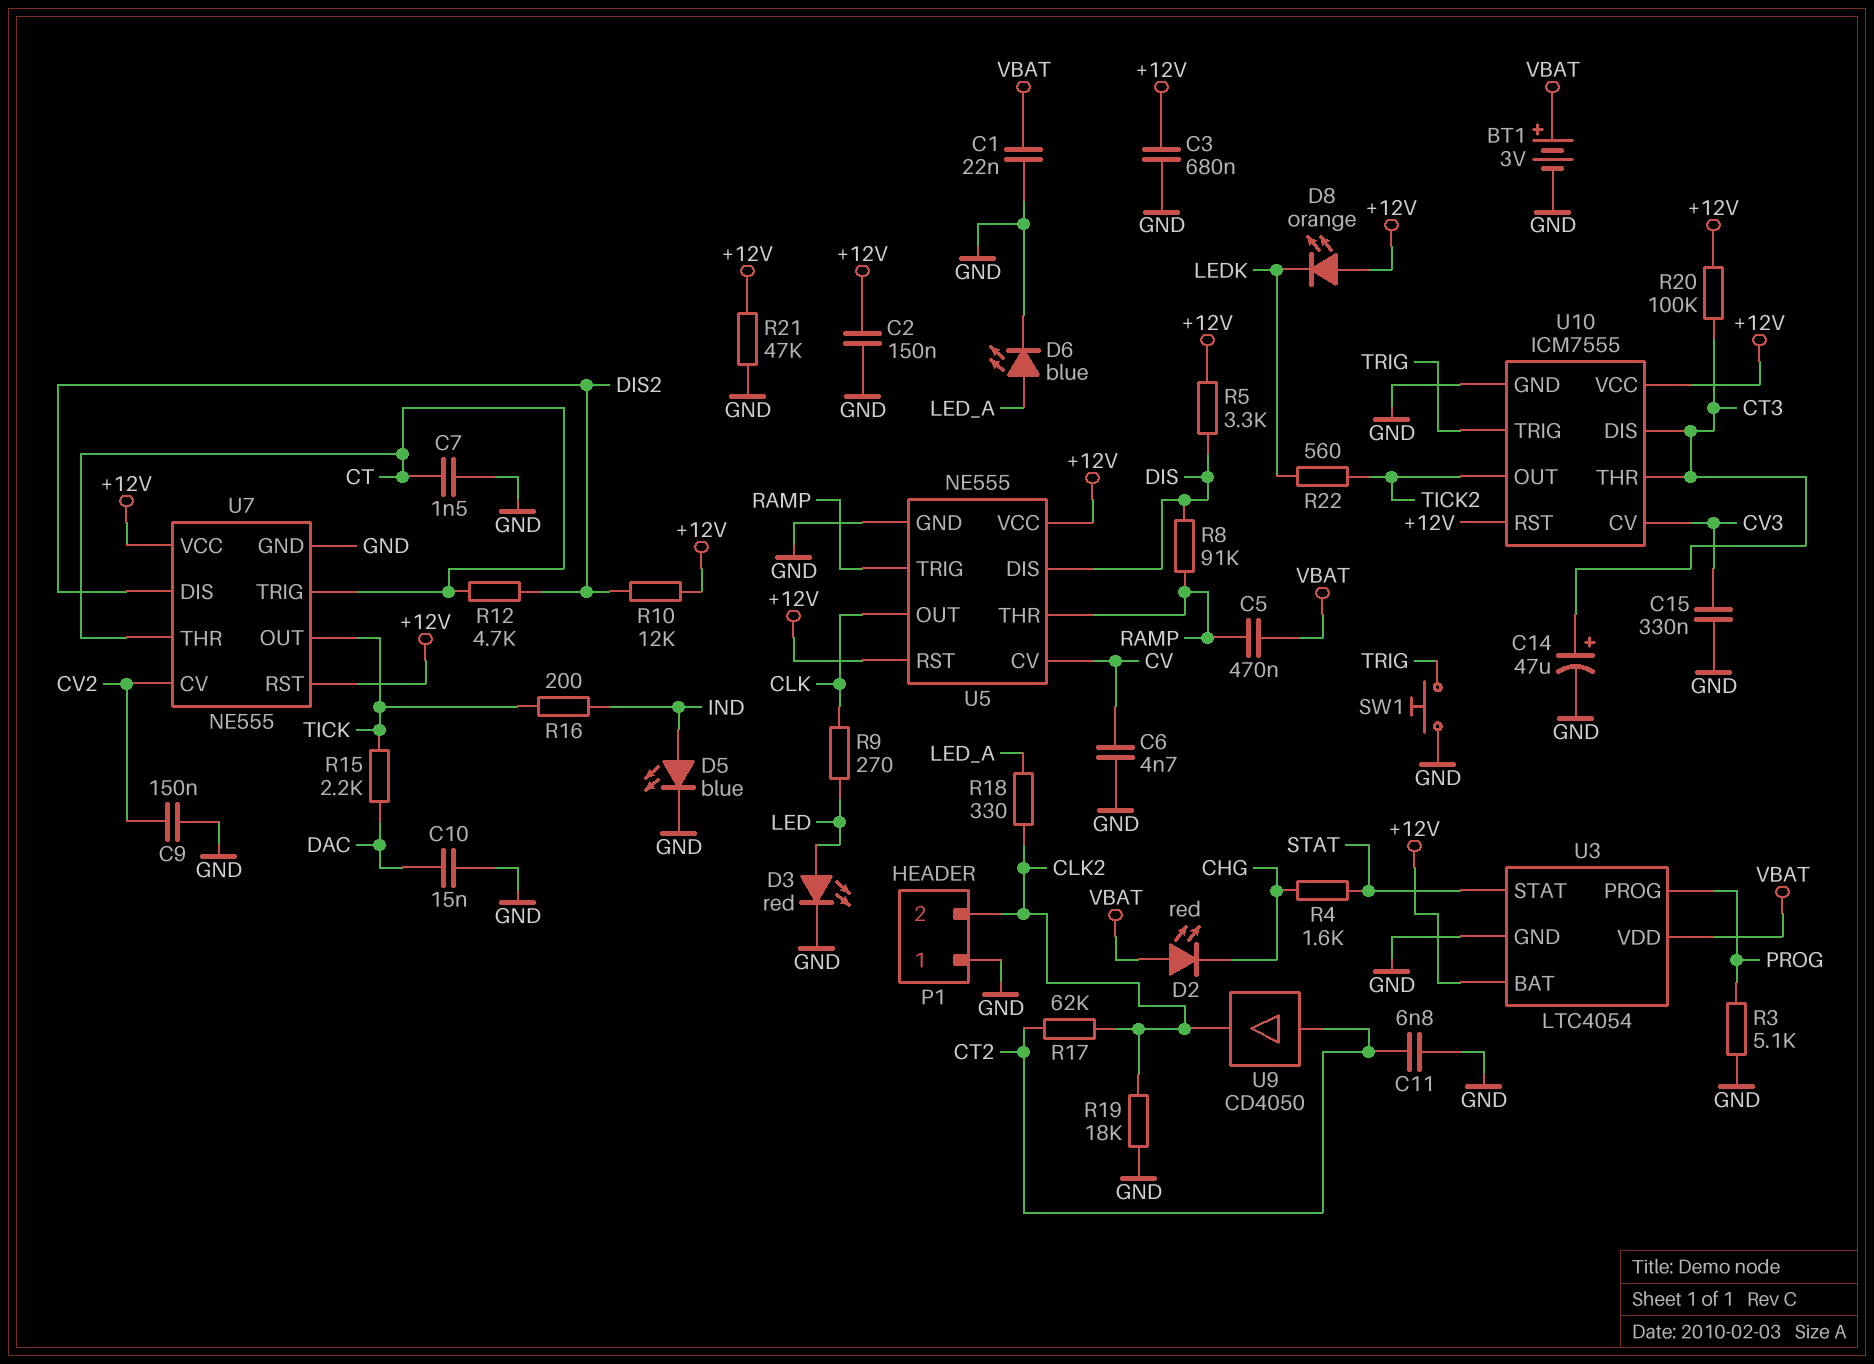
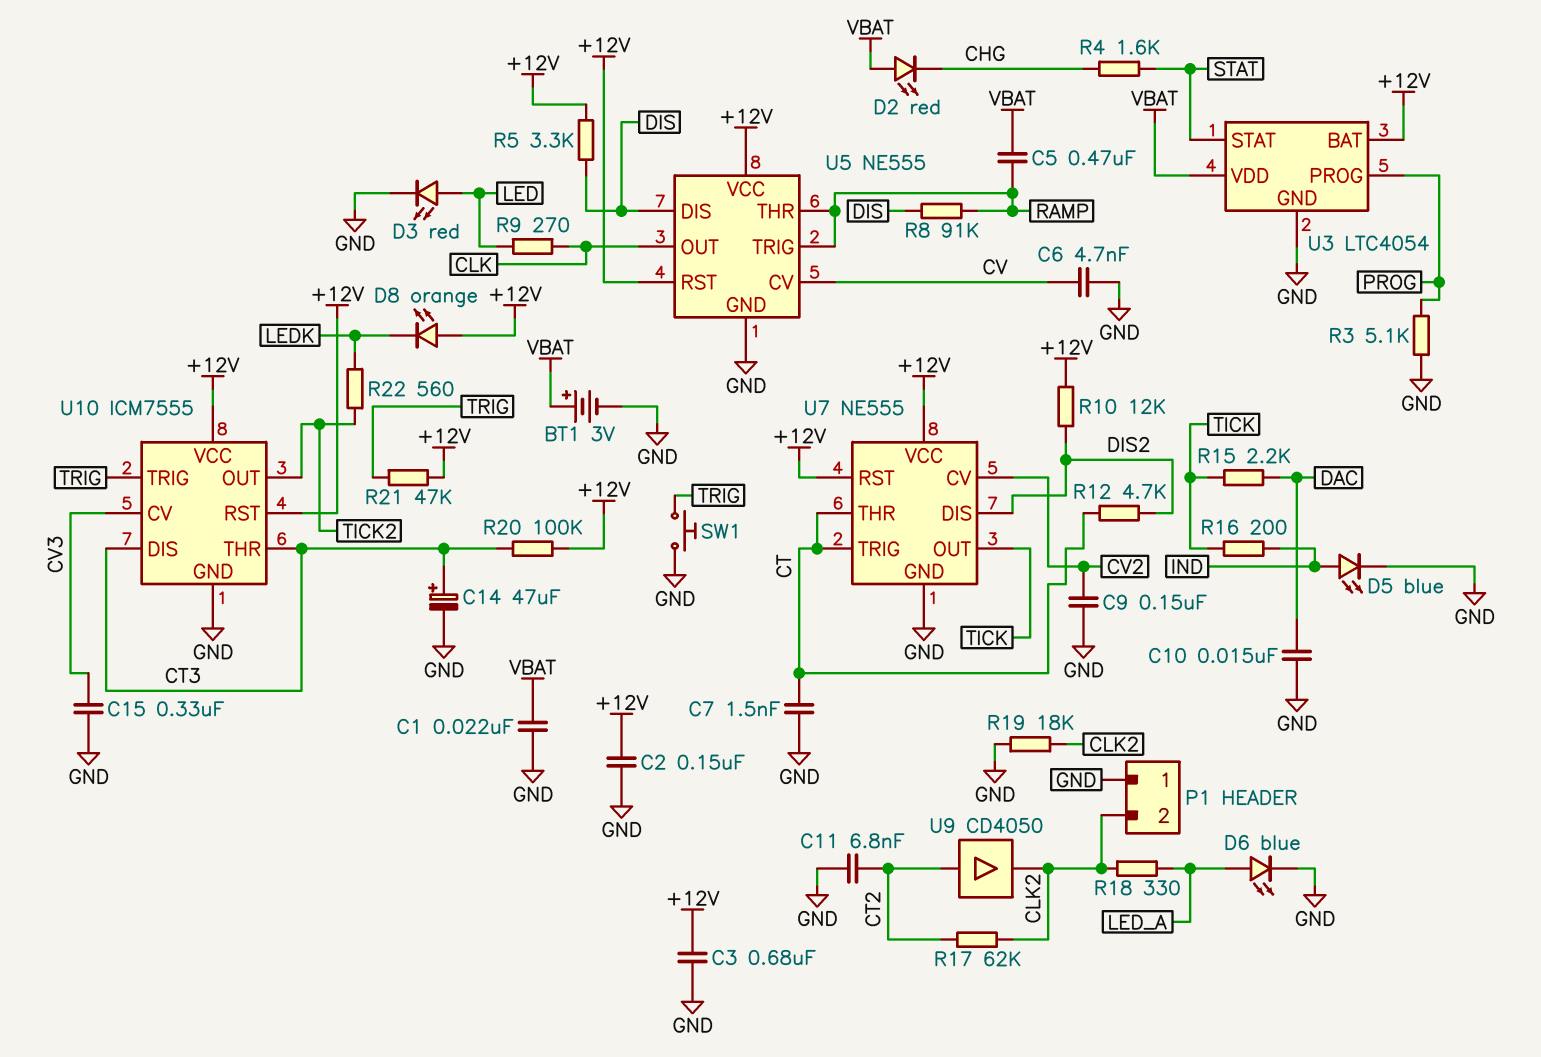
R21: 47k (+12V, GND) -> 47k (+12V, TRIG)

